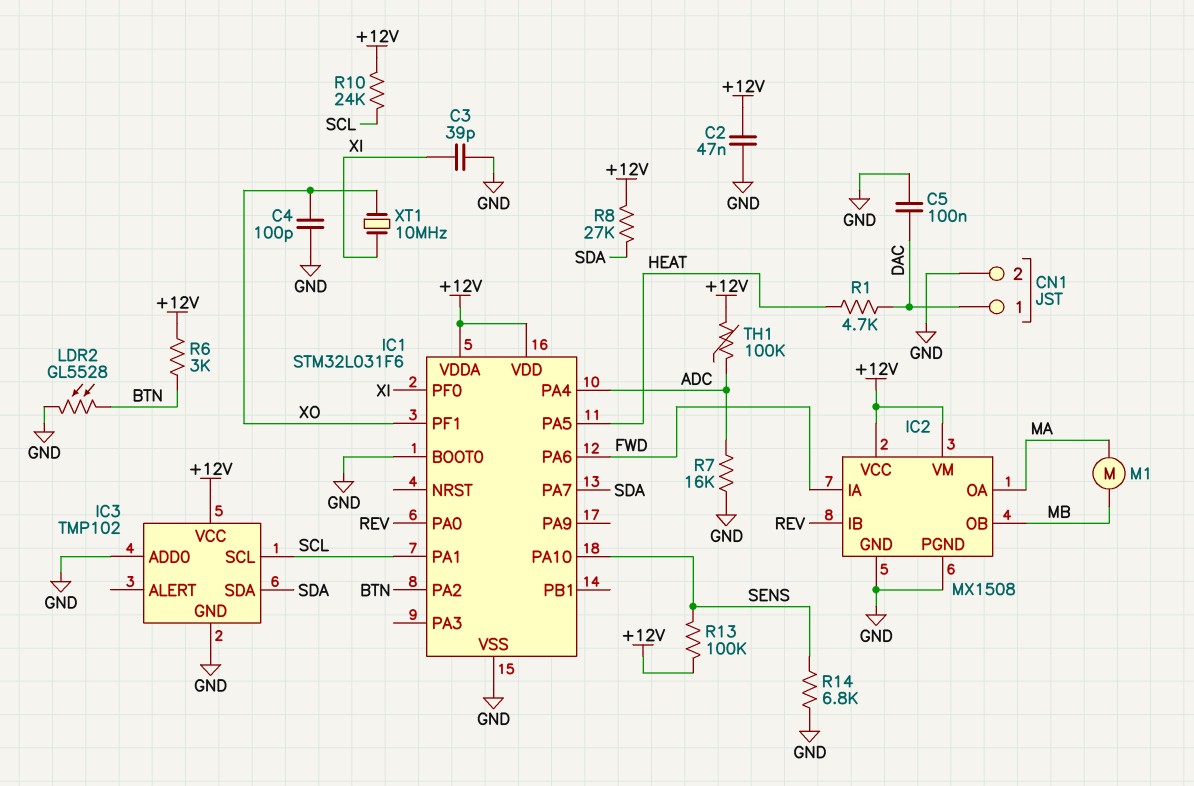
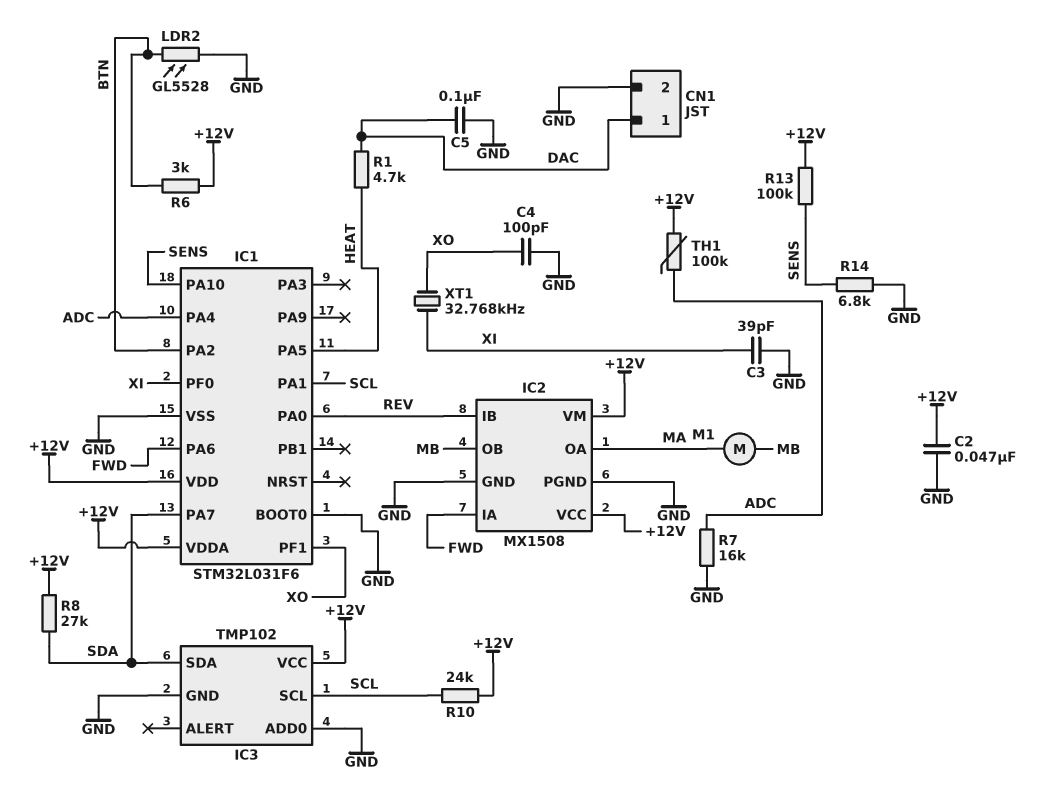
XT1: 10MHz (XI, XO) -> 32.768kHz (XI, XO)

